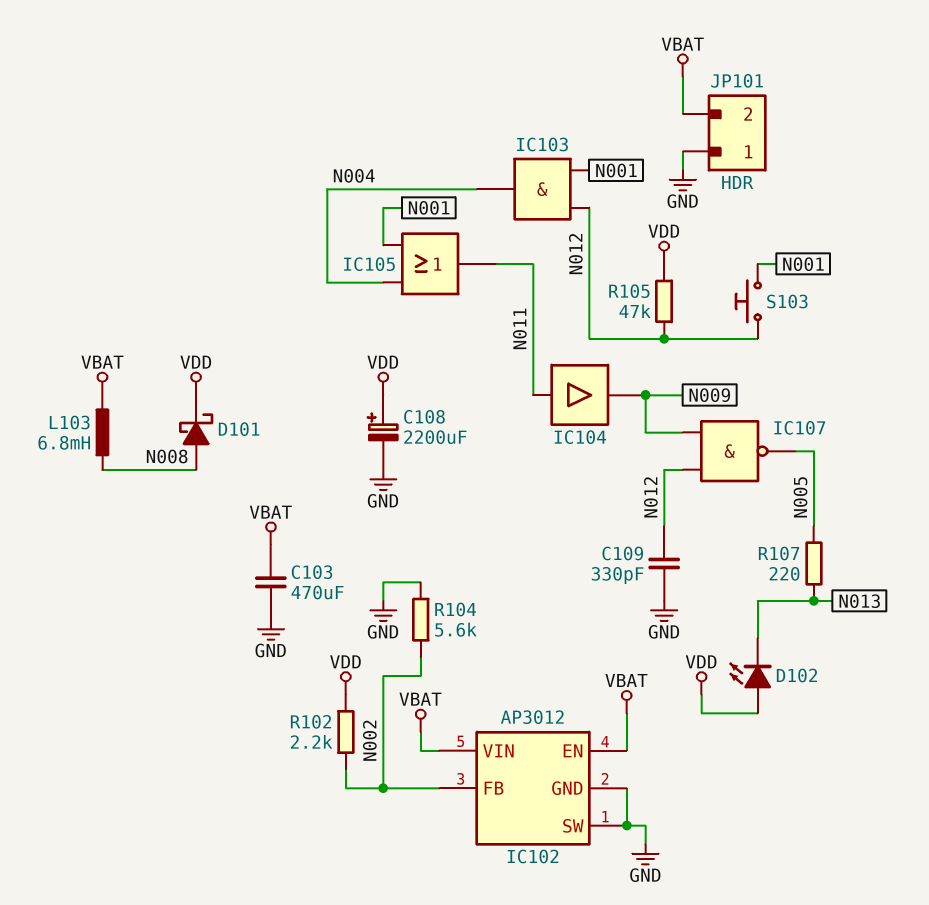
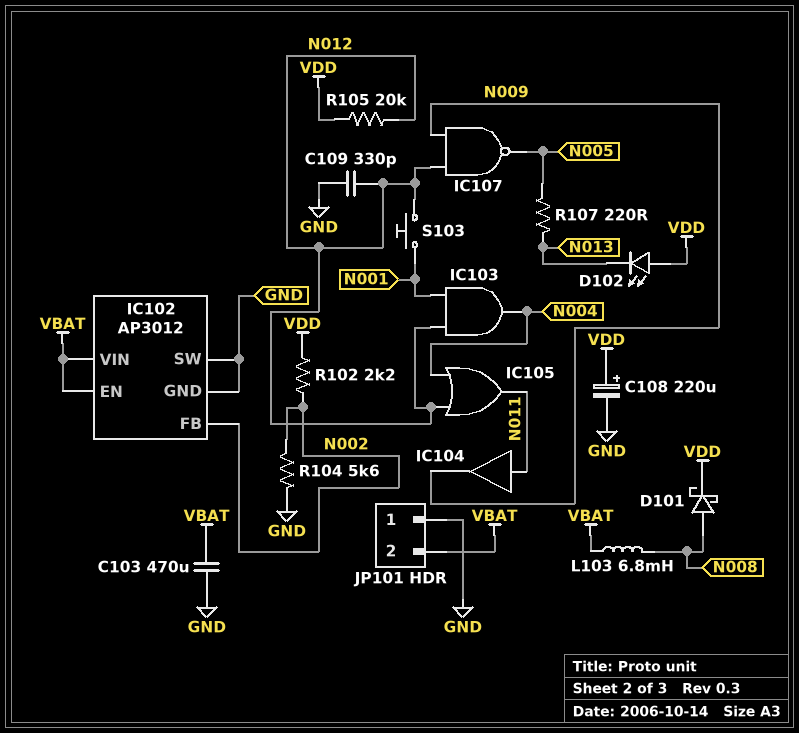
C108: 2200uF (plus VDD, minus GND) -> 220uF (plus VDD, minus GND)
IC105: OR (in N001, in N004, out N011) -> OR (in N004, in N012, out N011)
R105: 47k (N012, VDD) -> 20k (N012, VDD)

